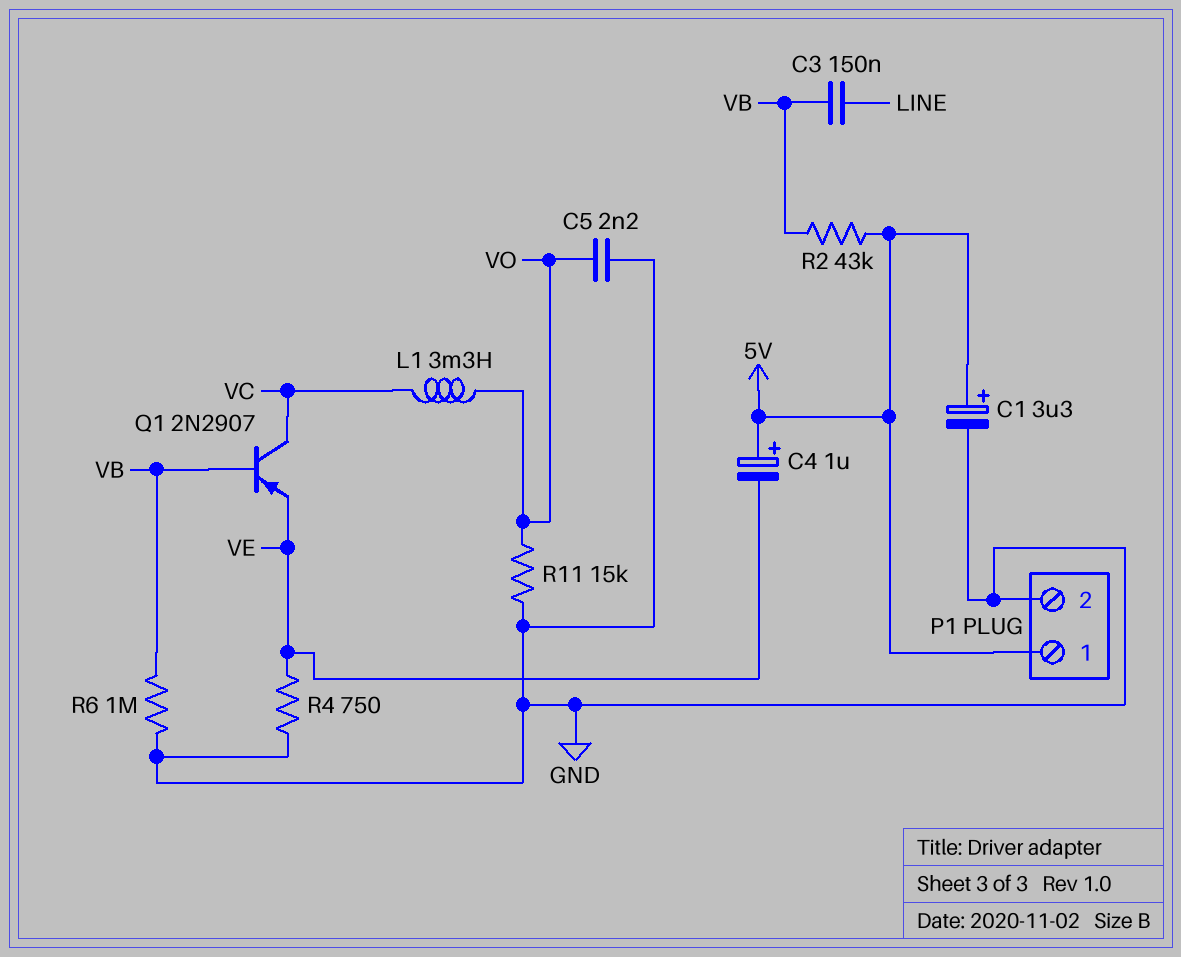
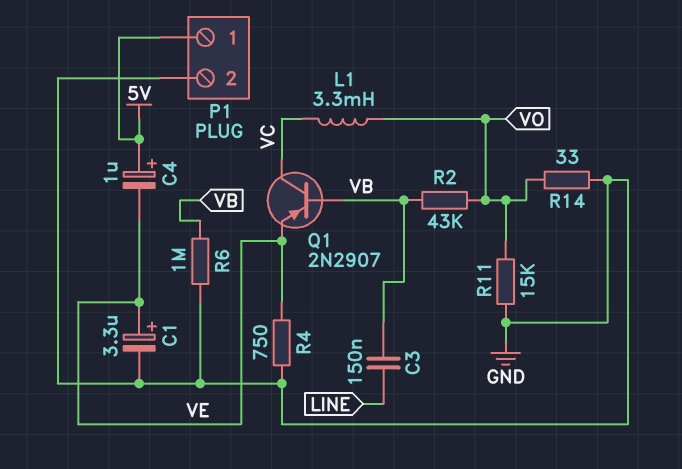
C1: 3.3uF (plus 5V, minus GND) -> 3.3uF (plus VE, minus GND)
C5: 2.2nF (GND, VO) -> none
R2: 43k (5V, VB) -> 43k (VB, VO)
R14: none -> 33 (GND, VO)

